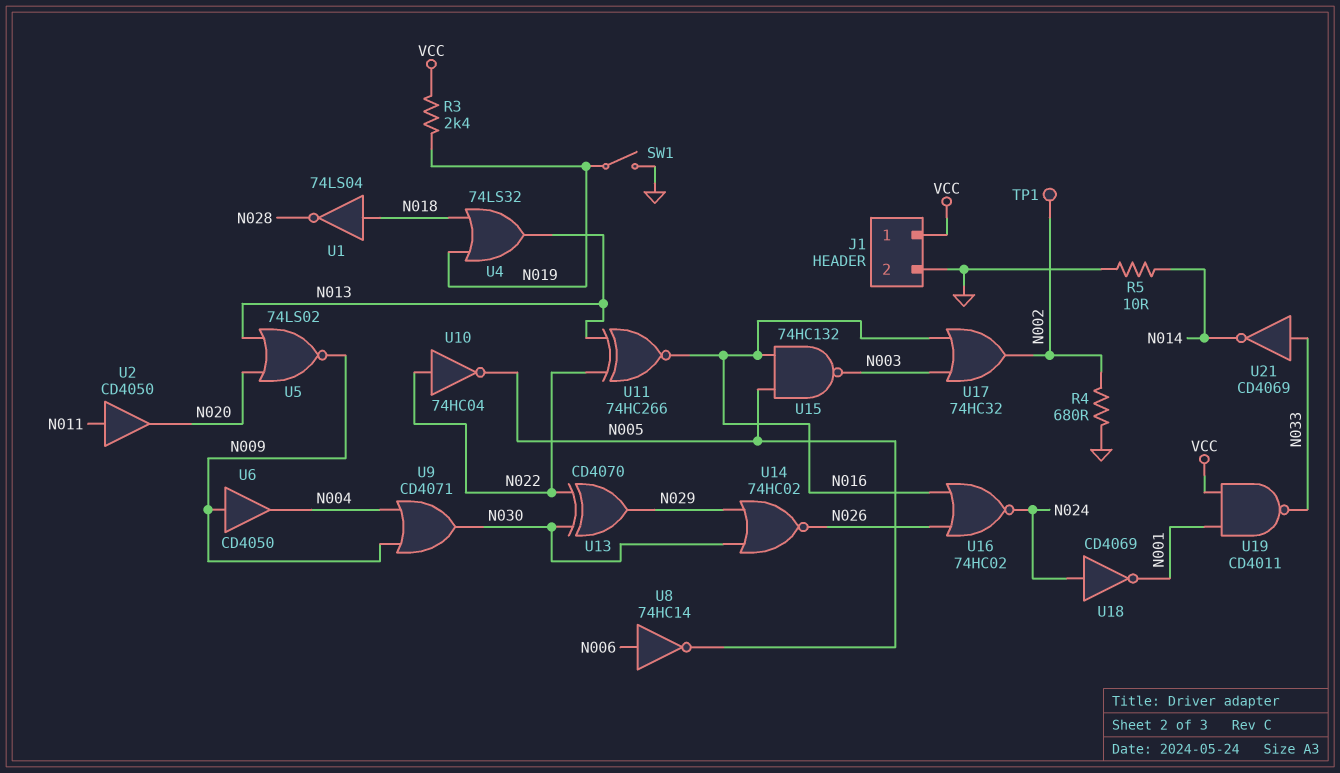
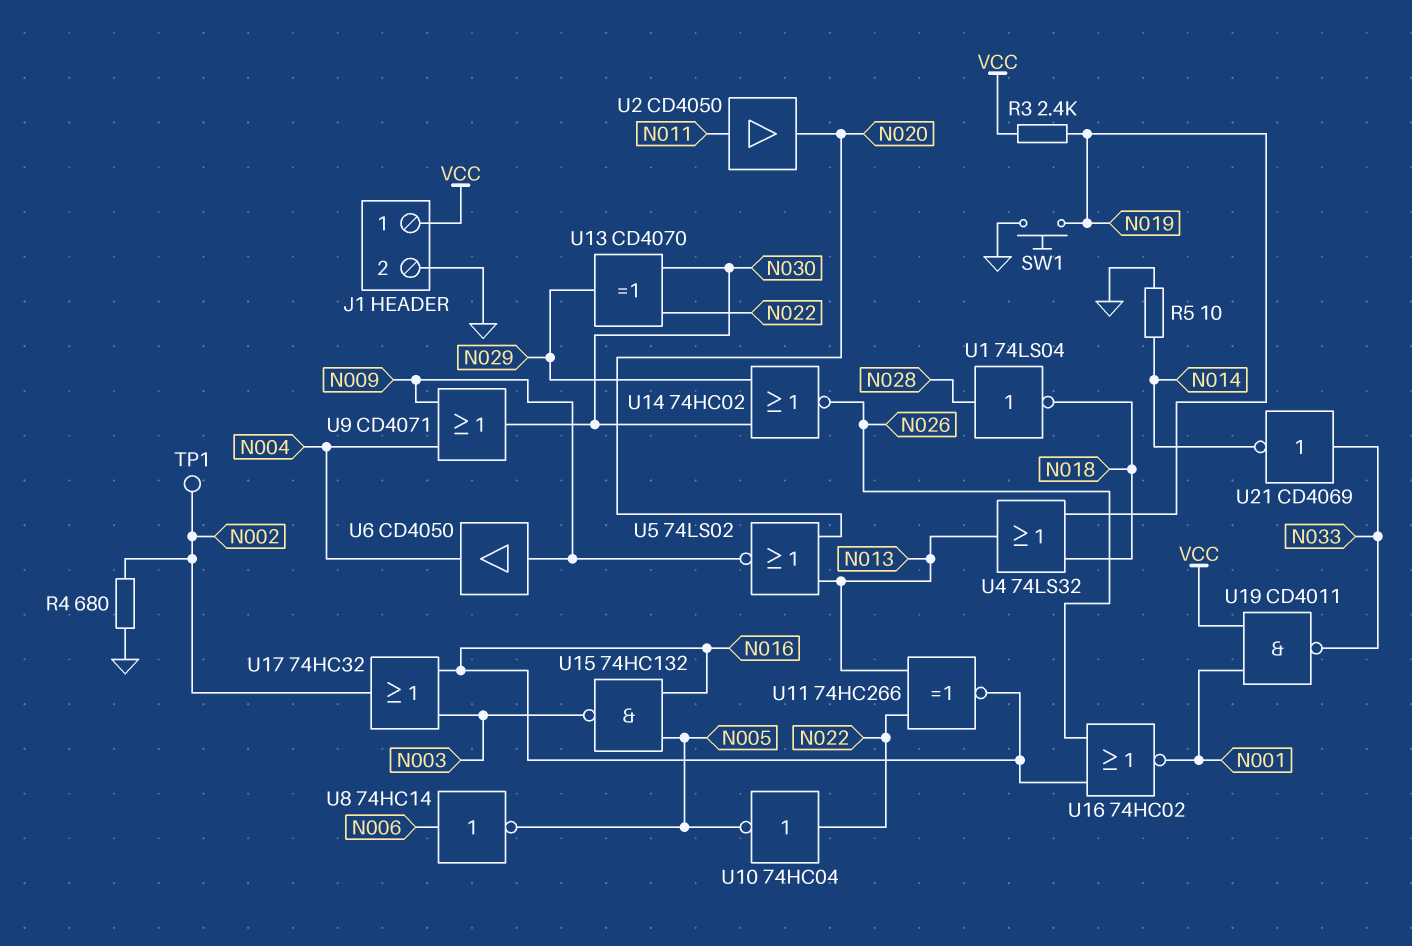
SW1: switch (GND, N019) -> button (GND, N019)
U1: NOT 74LS04 (in N018, out N028) -> NOT 74LS04 (in N028, out N018)
U16: NOR 74HC02 (in N016, in N026, out N024) -> NOR 74HC02 (in N016, in N026, out N001)
U18: NOT CD4069 (in N024, out N001) -> none

